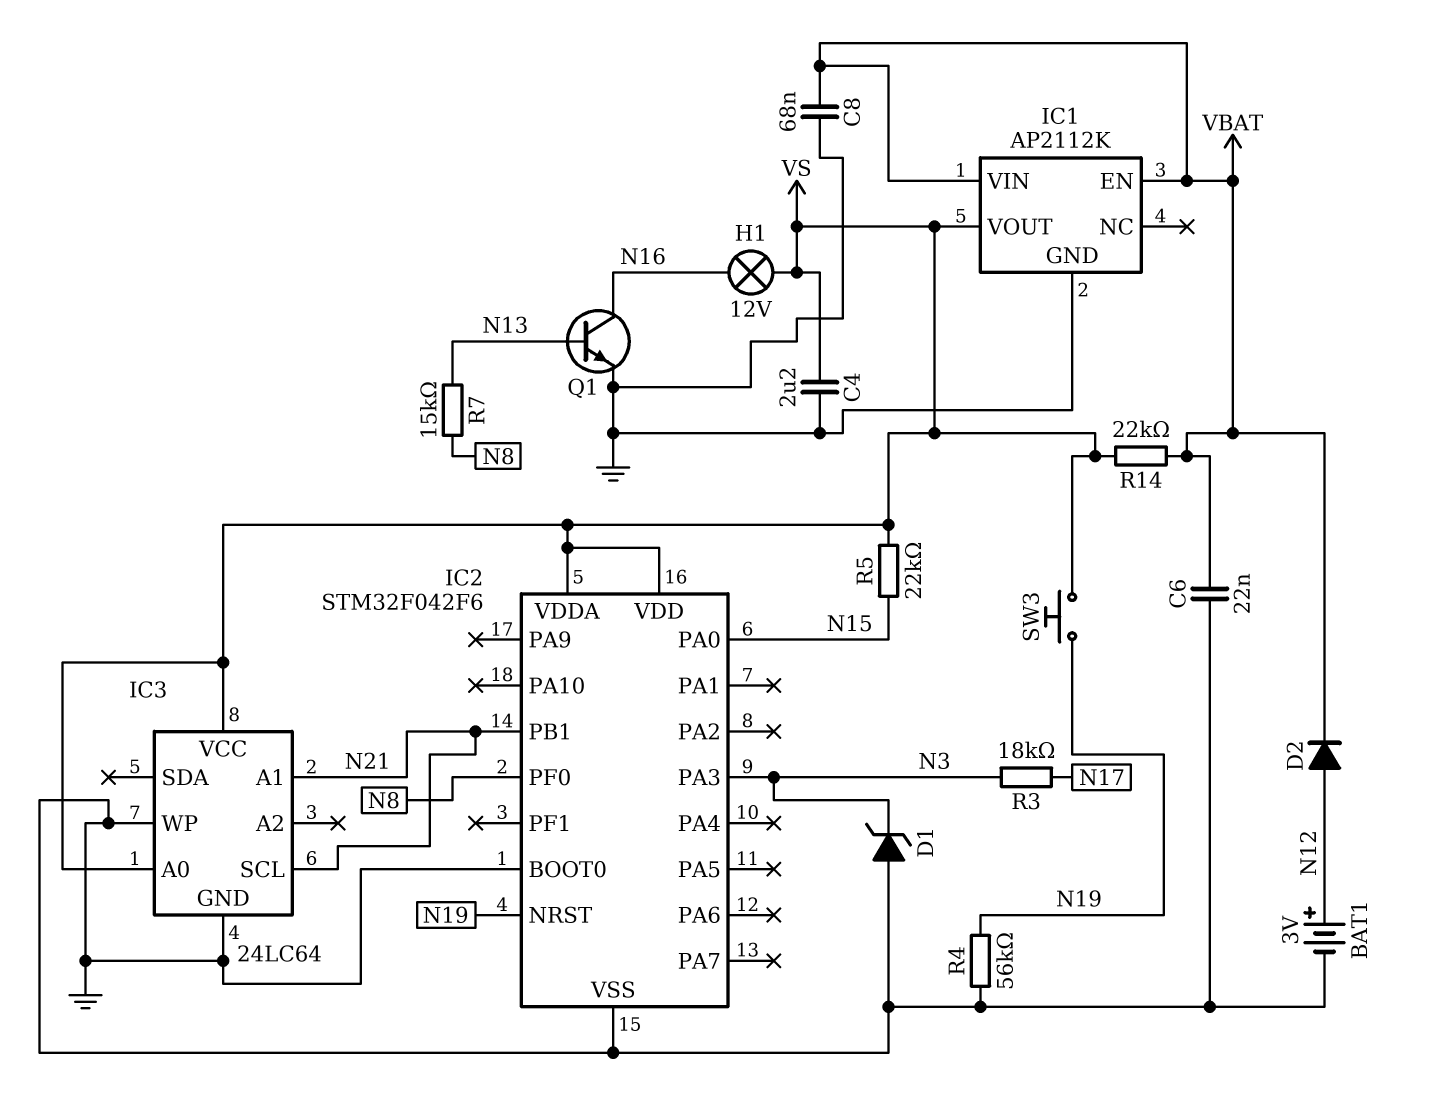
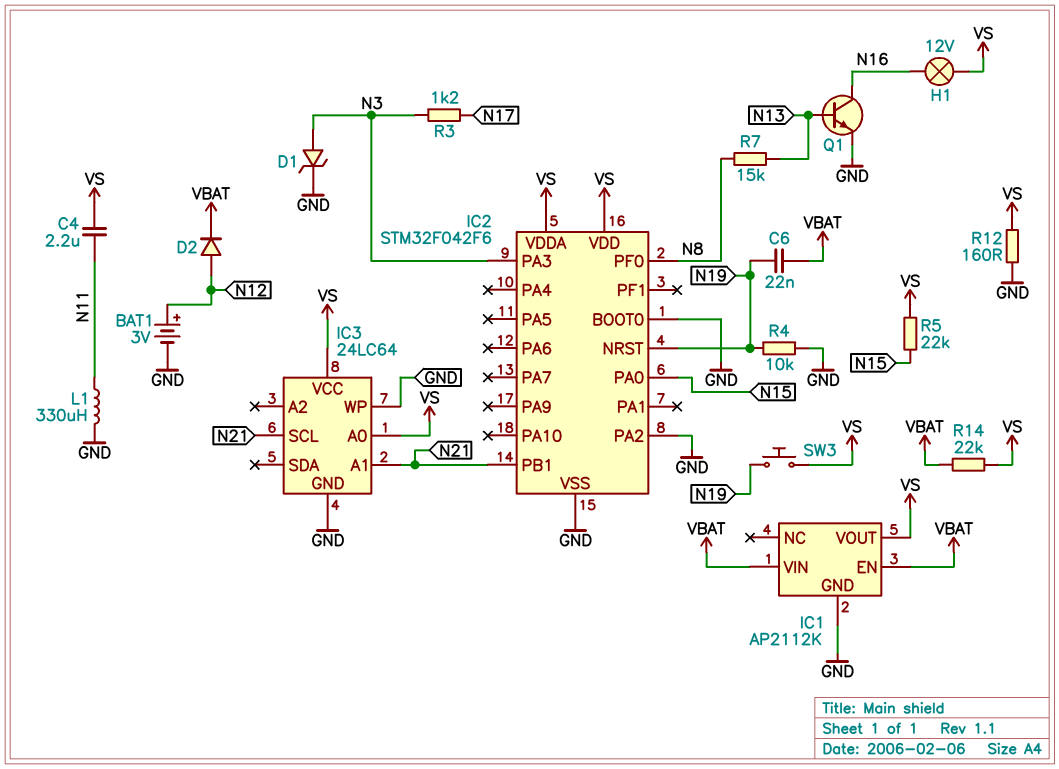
C4: 2.2uF (GND, VS) -> 2.2uF (N11, VS)
C6: 22nF (GND, VBAT) -> 22nF (N19, VBAT)
C8: 68nF (GND, VBAT) -> none
D1: zener (A GND, K N3) -> zener (A N3, K GND)
IC2 pin PA2: none -> GND
L1: none -> 330uH (GND, N11)
R3: 18k (N3, N17) -> 1.2k (N3, N17)
R4: 56k (GND, N19) -> 10k (GND, N19)
R12: none -> 160 (GND, VS)

